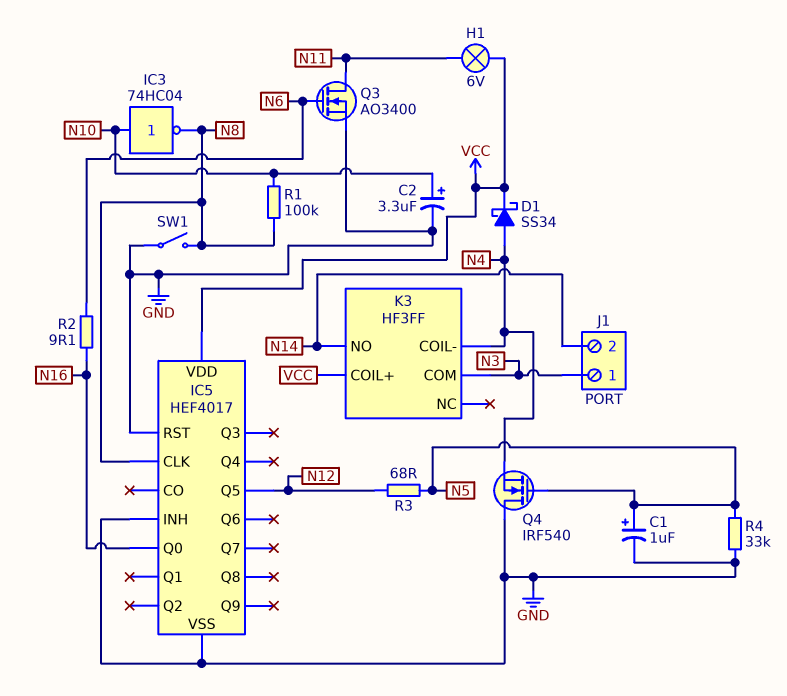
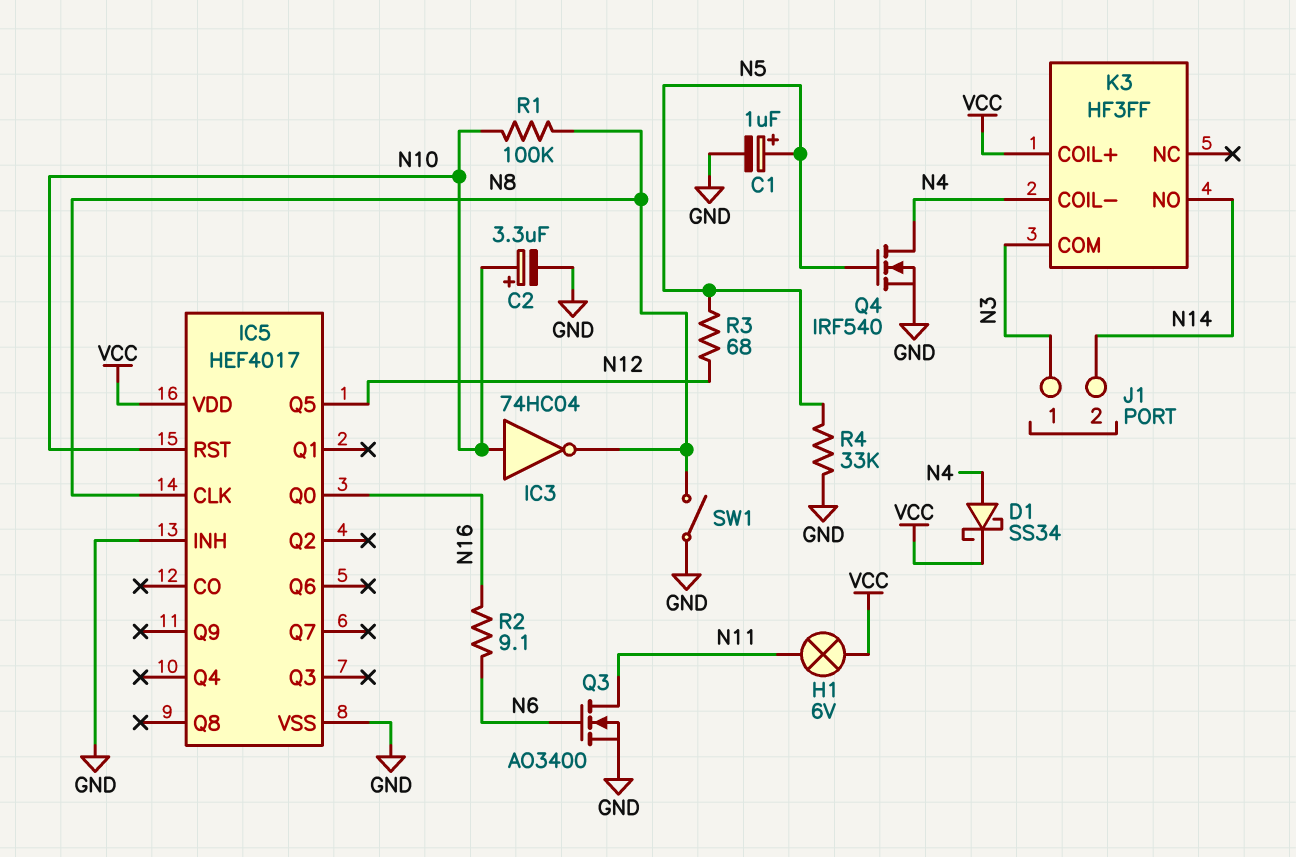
IC5 pin RST: GND -> N10
Q4: NMOS IRF540 (G N5, D GND, S N4) -> NMOS IRF540 (G N5, D N4, S GND)

